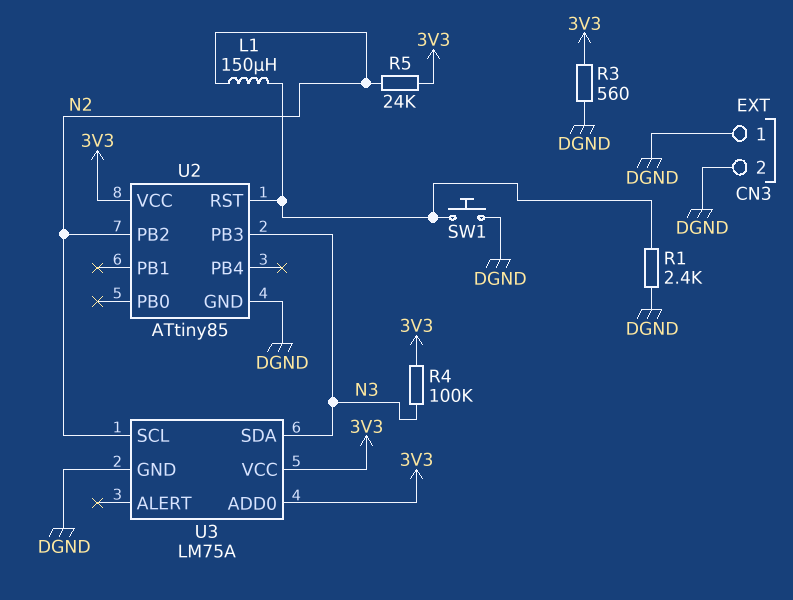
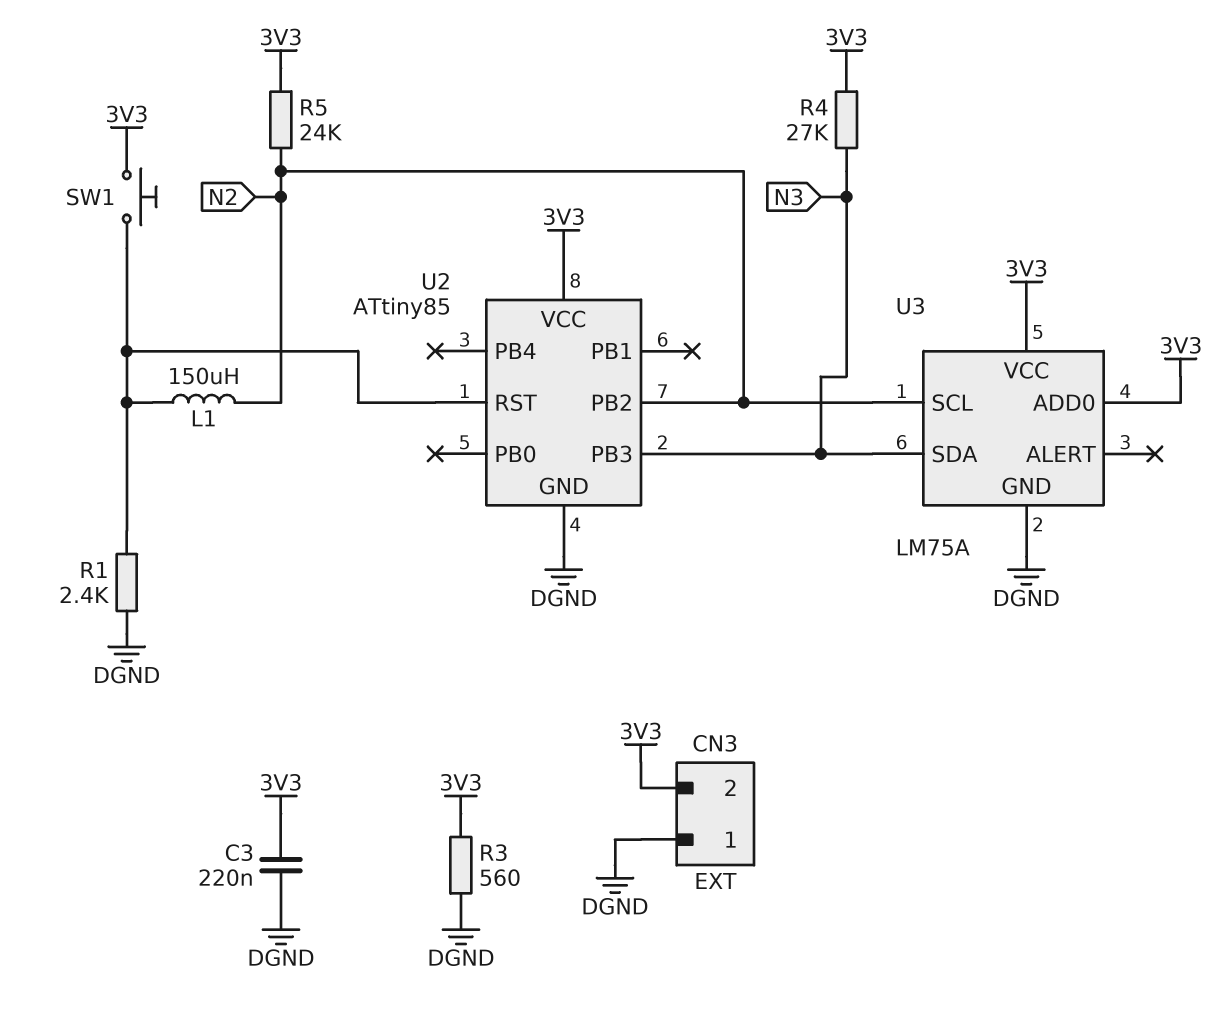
C3: none -> 220nF (3V3, DGND)
CN3 pin 2: DGND -> 3V3
R4: 100k (3V3, N3) -> 27k (3V3, N3)
SW1: button (DGND, U2/RST) -> button (3V3, U2/RST)

